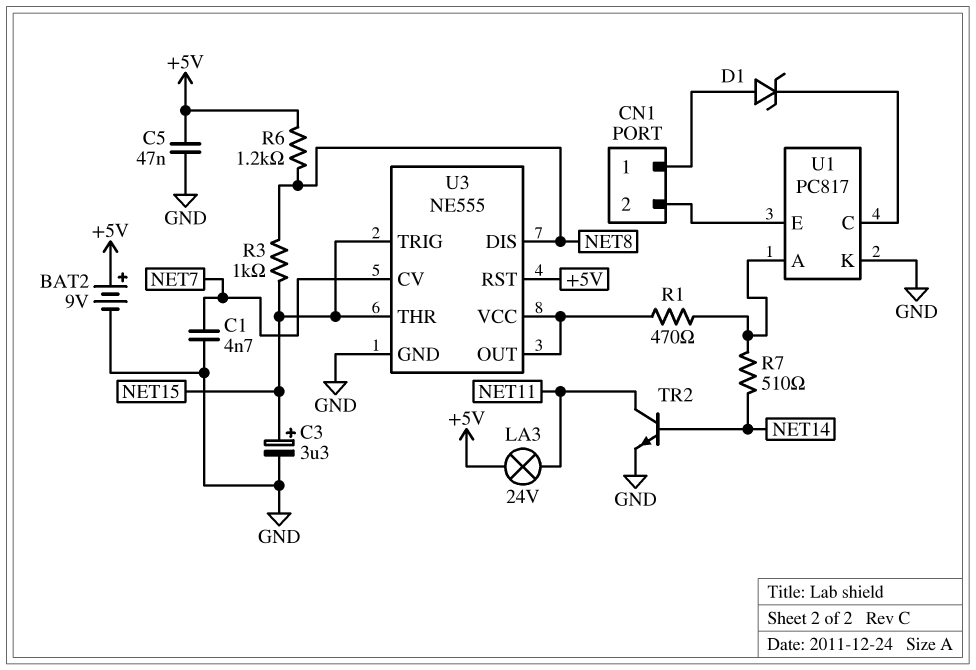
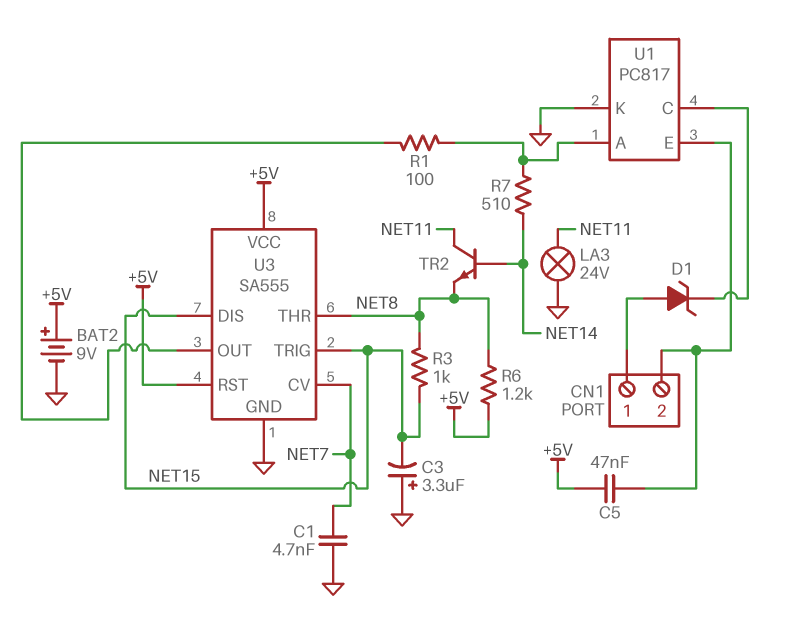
C3: 3.3uF (plus NET15, minus GND) -> 3.3uF (plus GND, minus NET15)
C5: 47nF (+5V, GND) -> 47nF (+5V, CN1/2)
LA3: lamp 24V (+5V, NET11) -> lamp 24V (GND, NET11)
R1: 470 (U1/A, U3/OUT) -> 100 (U1/A, U3/OUT)
TR2: NPN (B NET14, C NET11, E GND) -> NPN (B NET14, C NET11, E NET8)
U3: NE555 -> SA555
U3 pin DIS: NET8 -> NET15
U3 pin THR: NET15 -> NET8
U3 pin VCC: U3/OUT -> +5V

